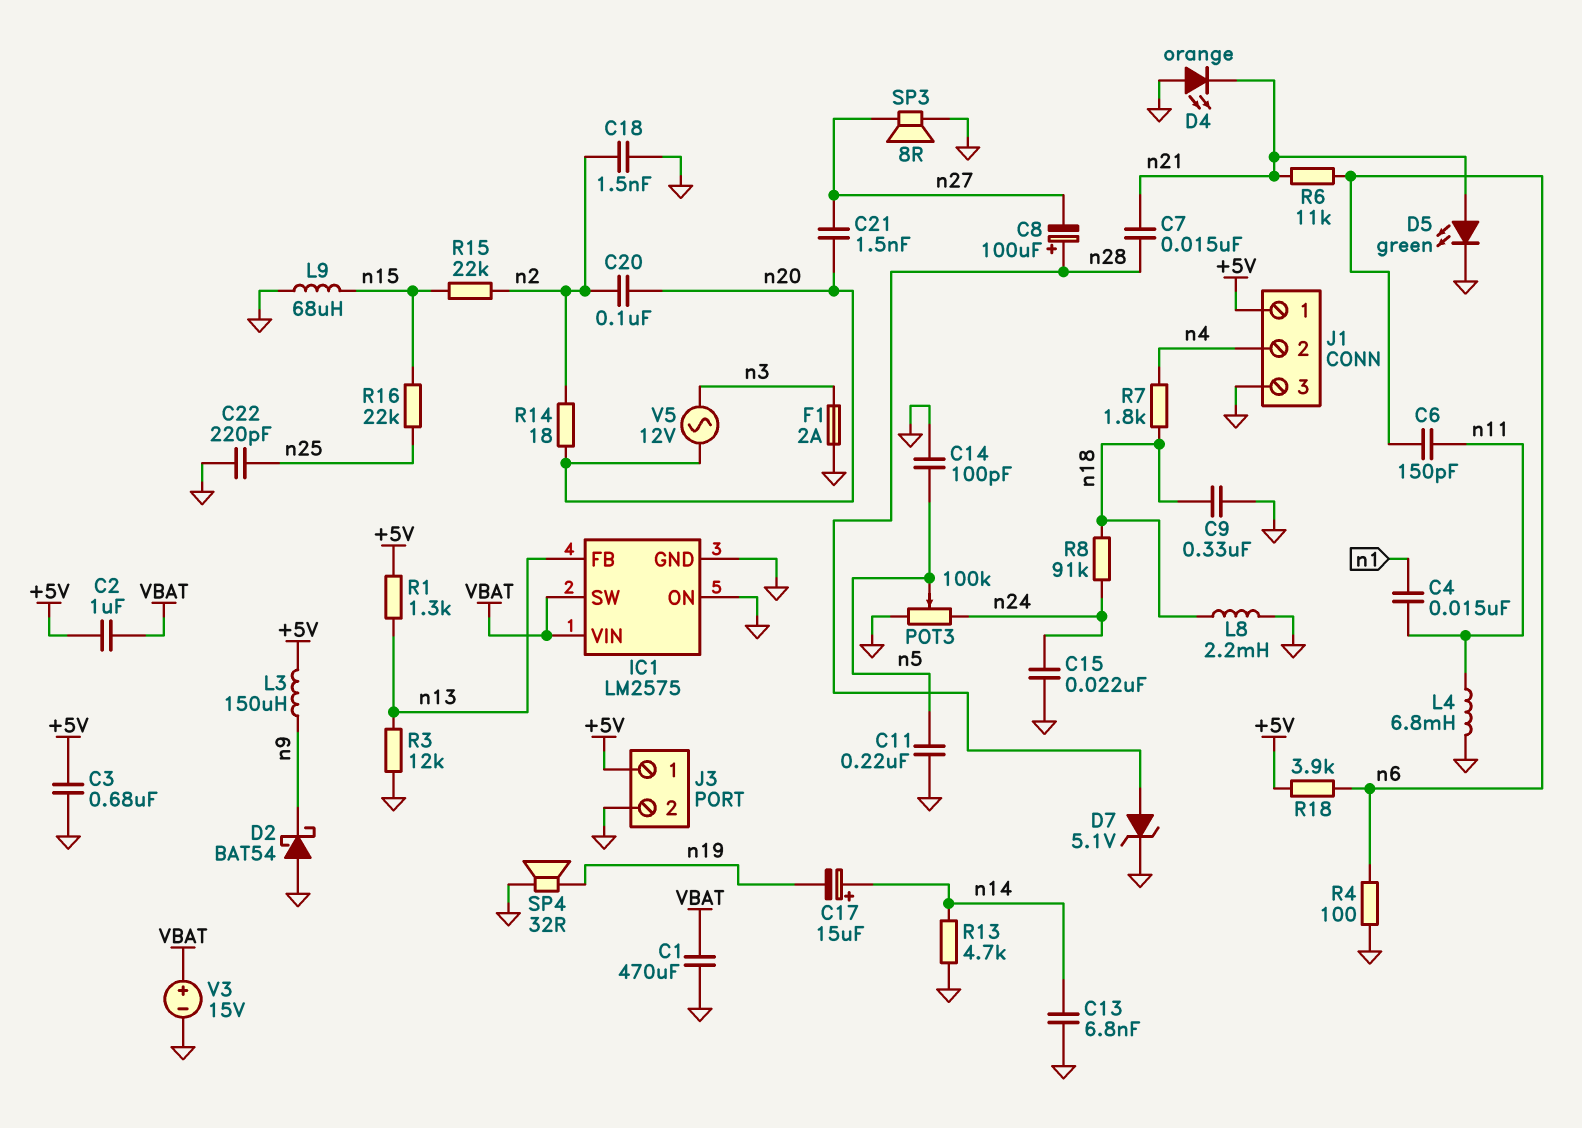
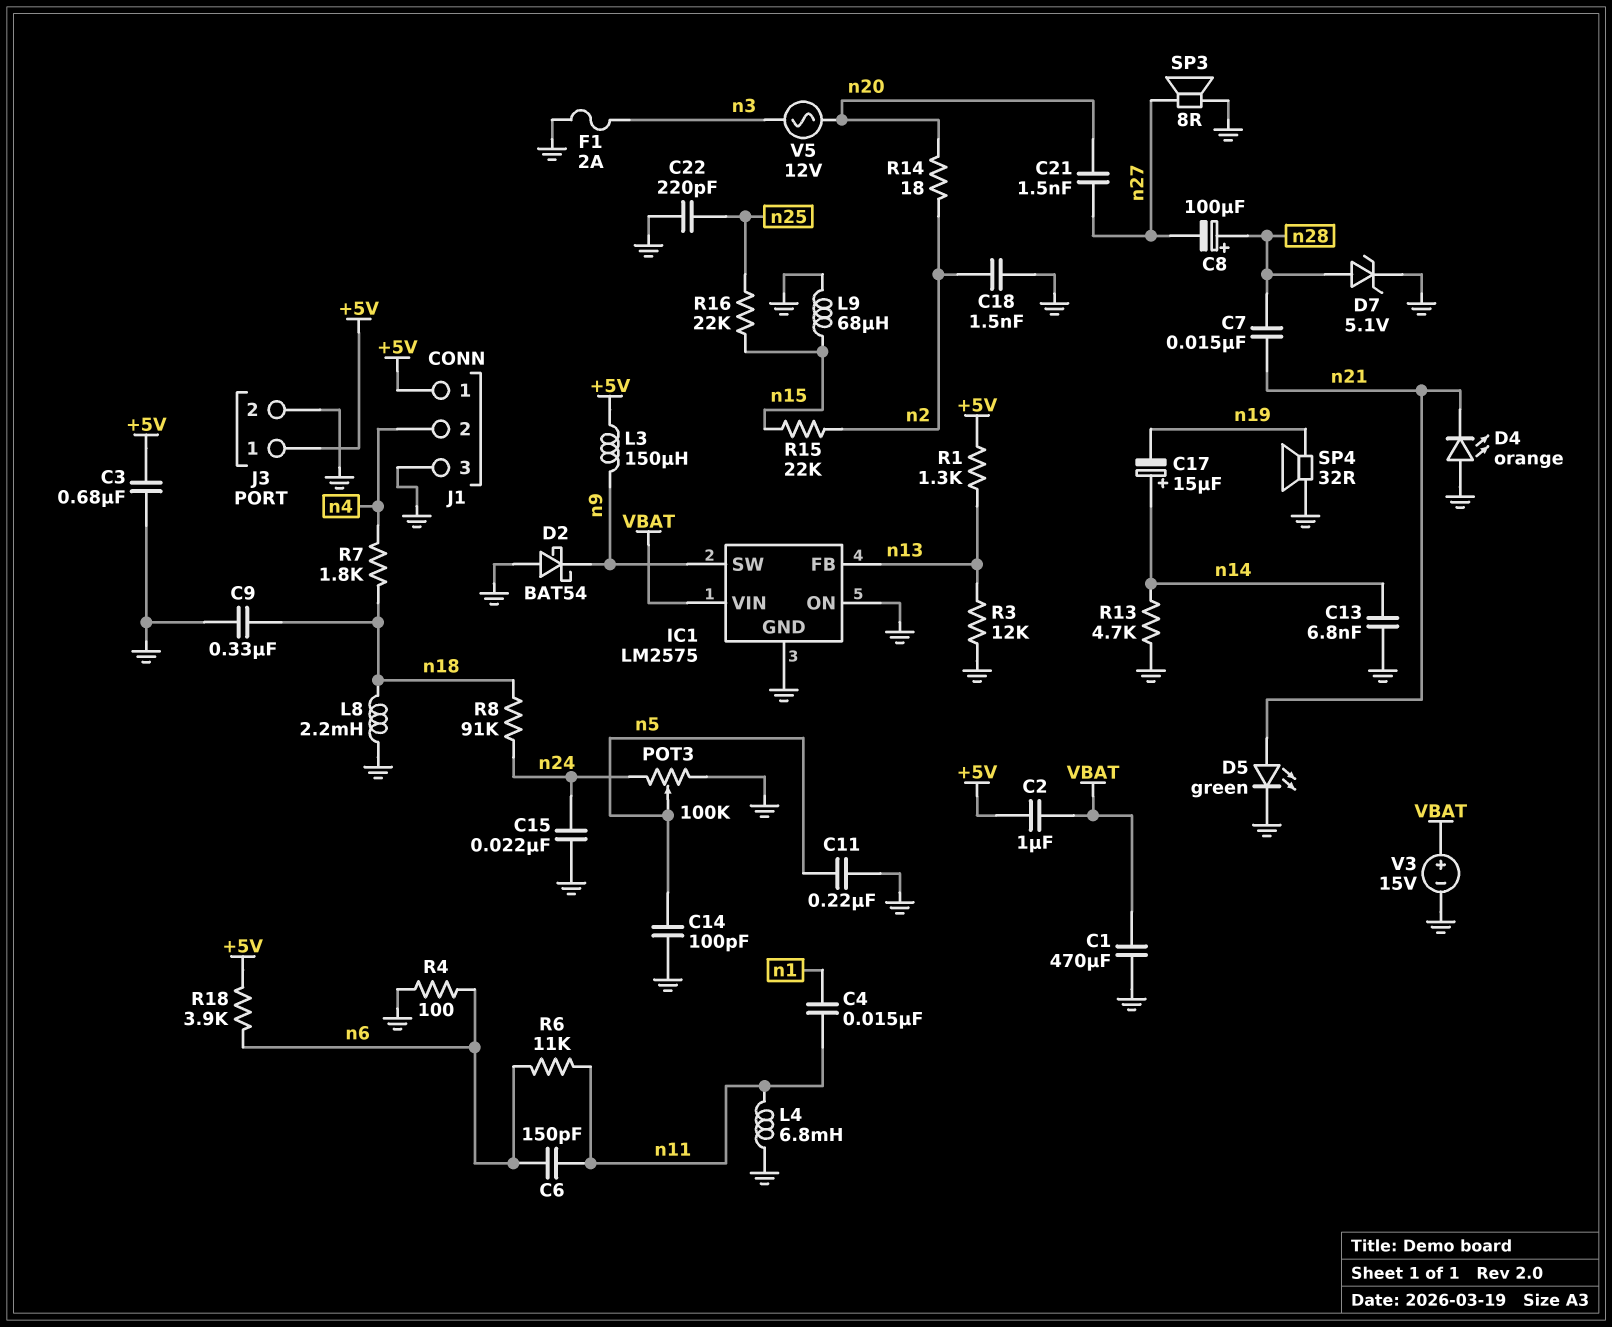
C20: 100nF (n2, n20) -> none
IC1 pin SW: VBAT -> n9
R6: 11k (n6, n21) -> 11k (n6, n11)

